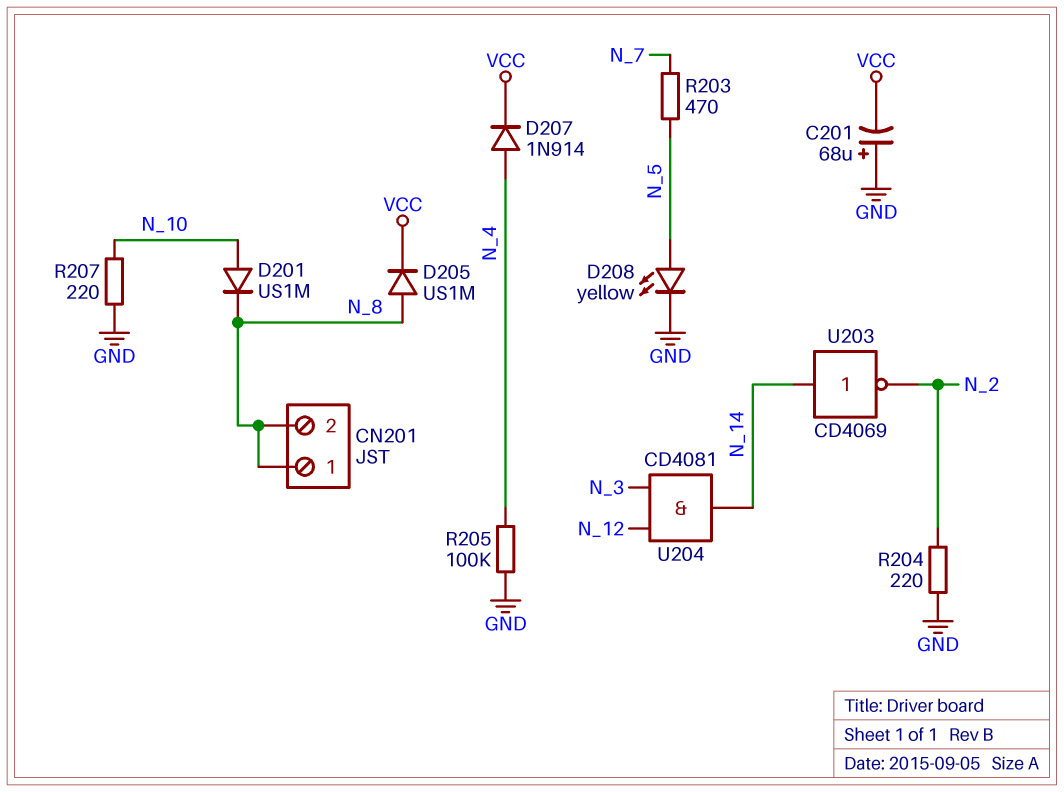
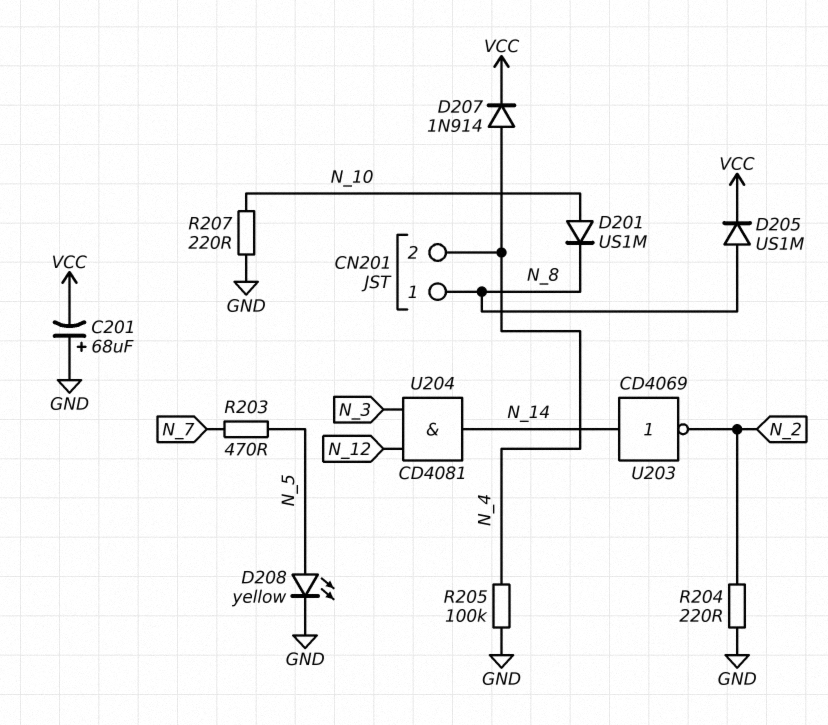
CN201 pin 2: N_8 -> N_4

